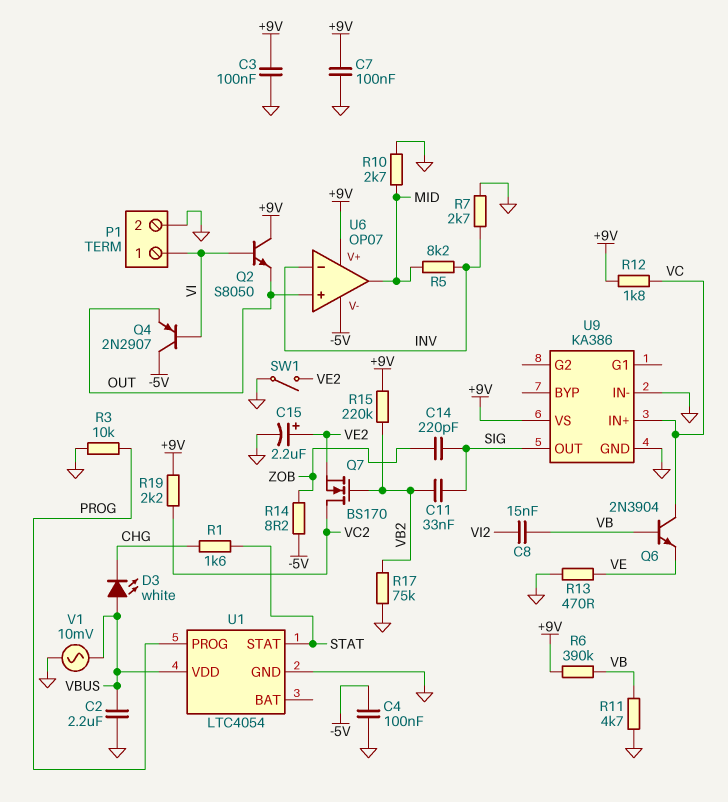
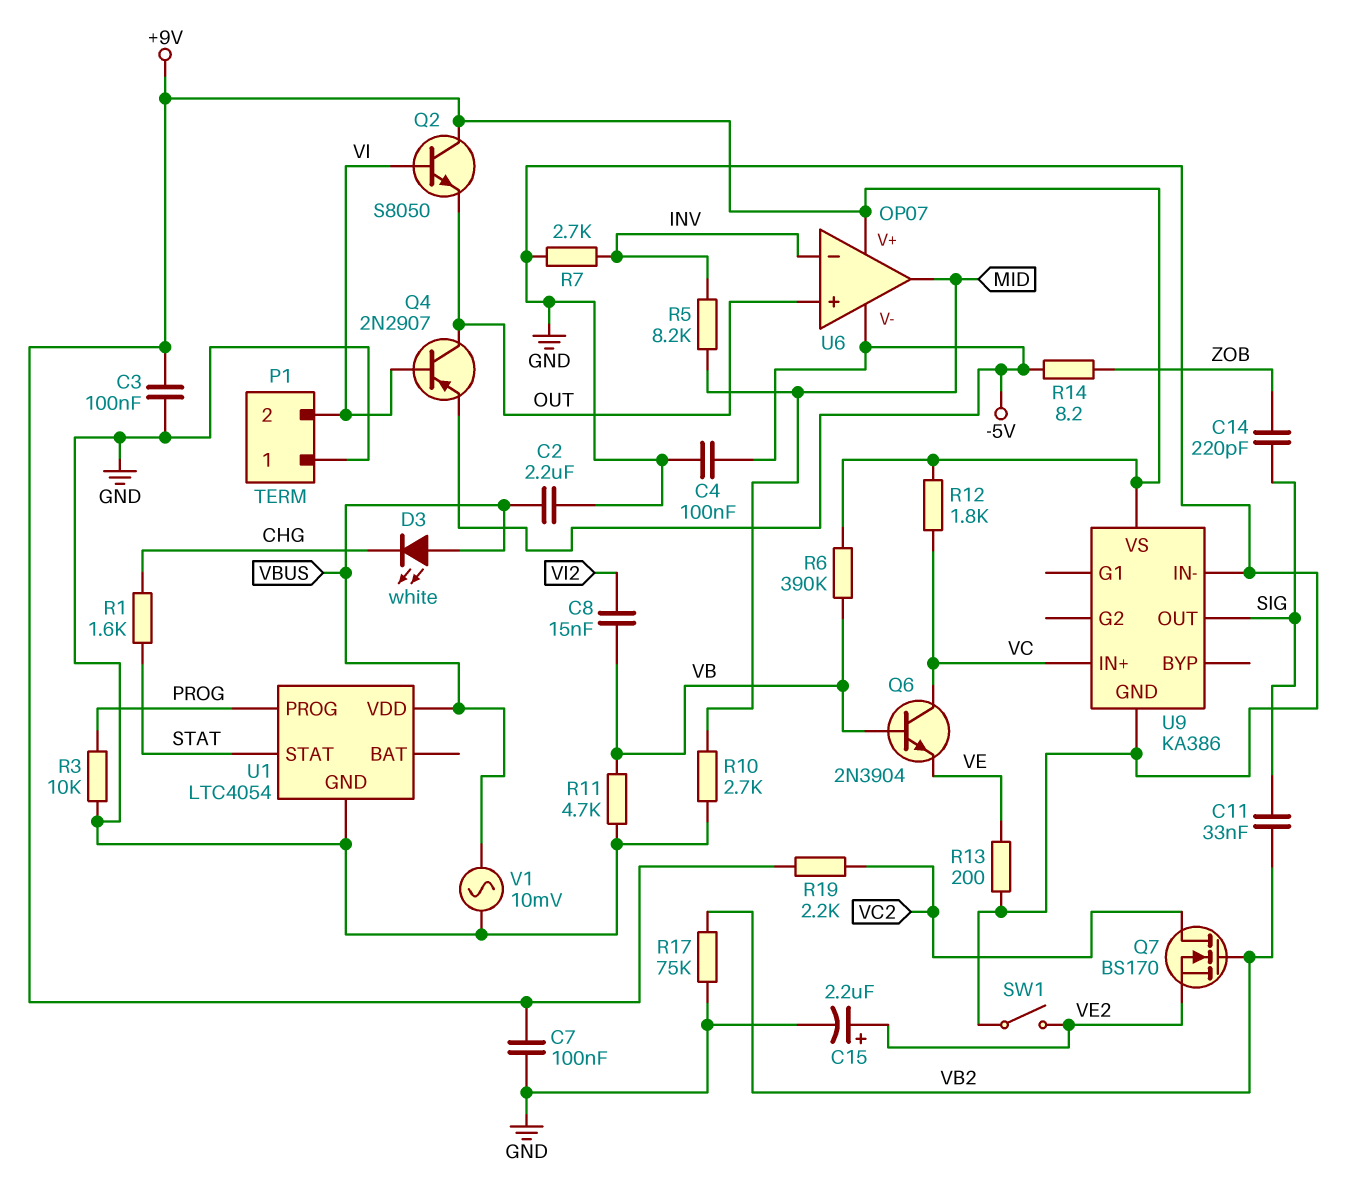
P1 pin 1: VI -> GND
P1 pin 2: GND -> VI
Q4: PNP 2N2907 (B VI, C -5V, E OUT) -> PNP 2N2907 (B VI, C OUT, E -5V)
R13: 470 (GND, VE) -> 200 (GND, VE)
R15: 220k (+9V, VB2) -> none

